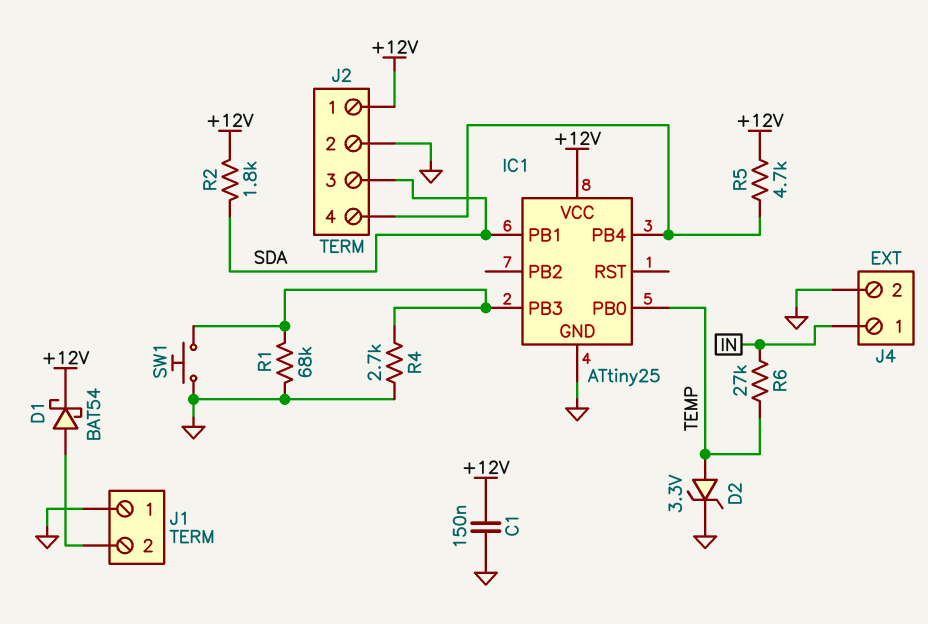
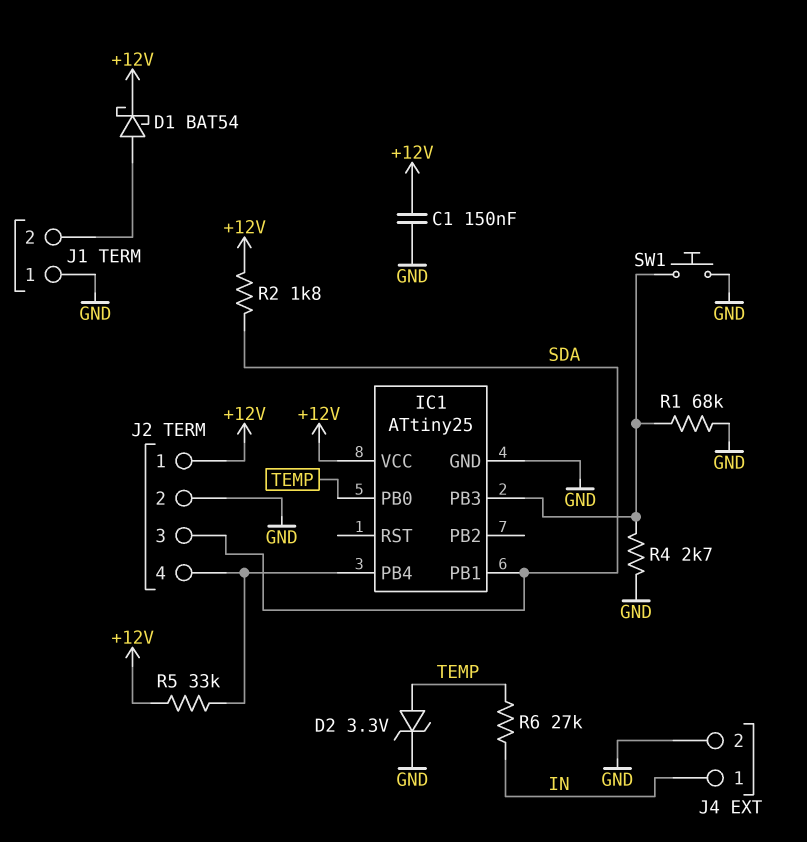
R5: 4.7k (+12V, IC1/PB4) -> 33k (+12V, IC1/PB4)

